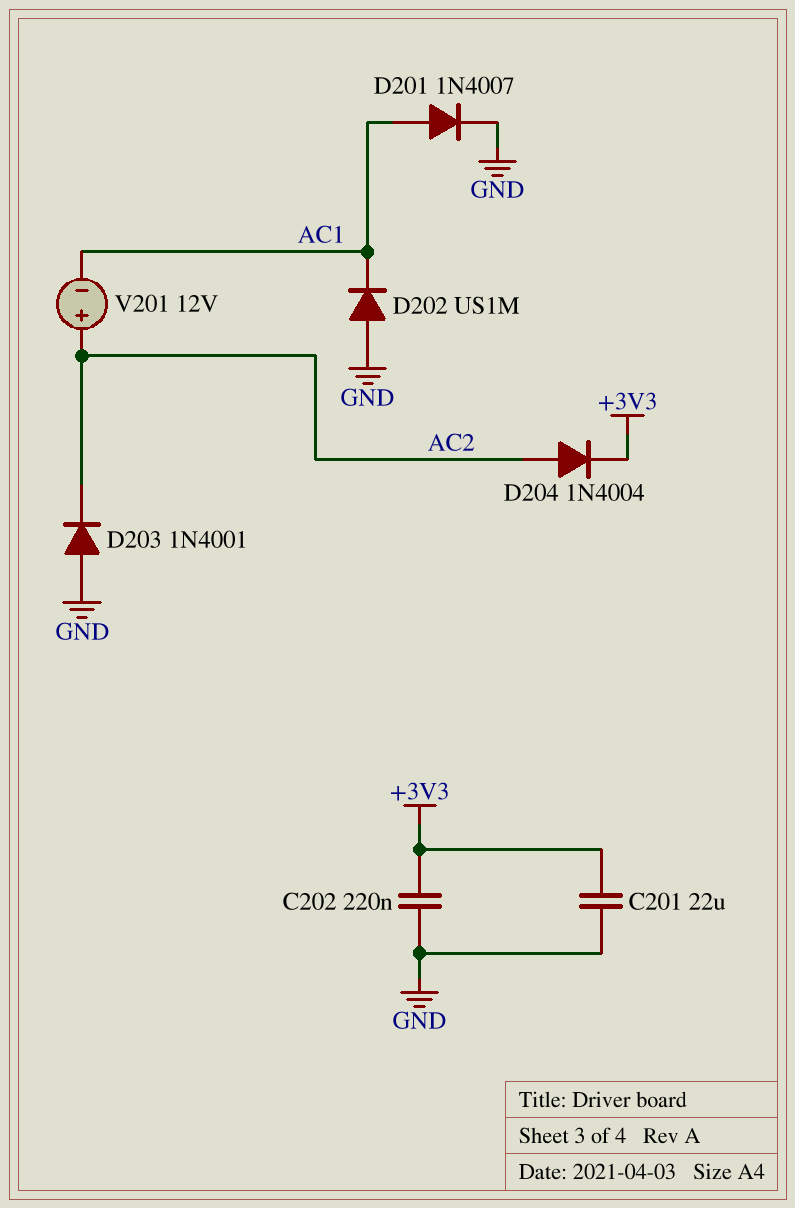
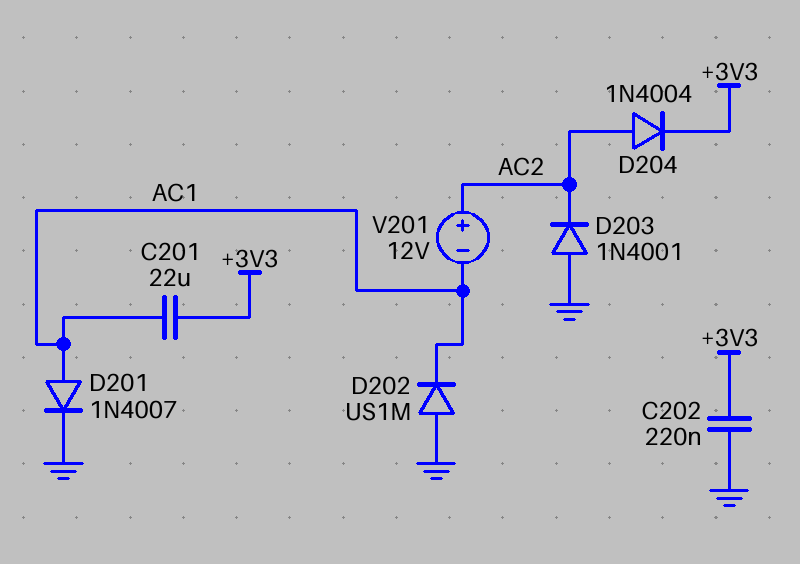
C201: 22uF (+3V3, GND) -> 22uF (+3V3, AC1)

